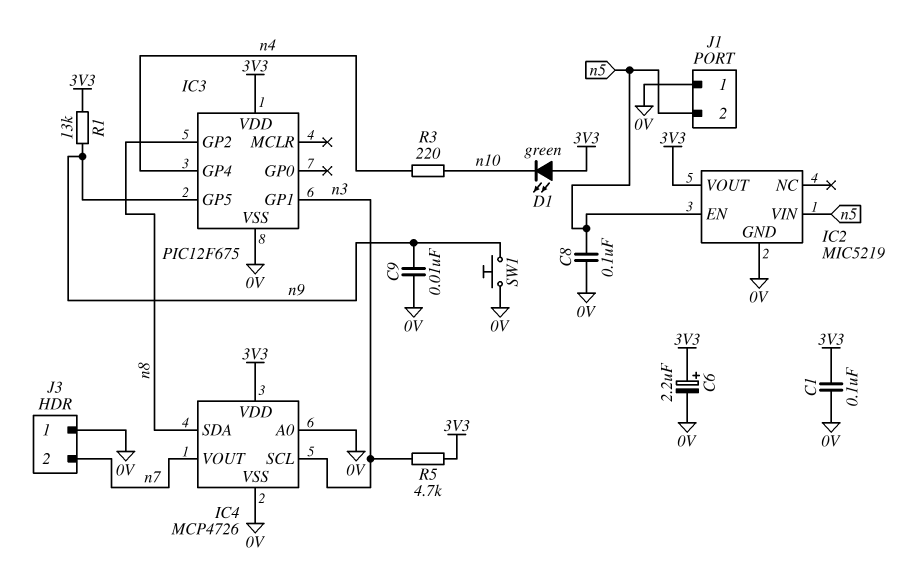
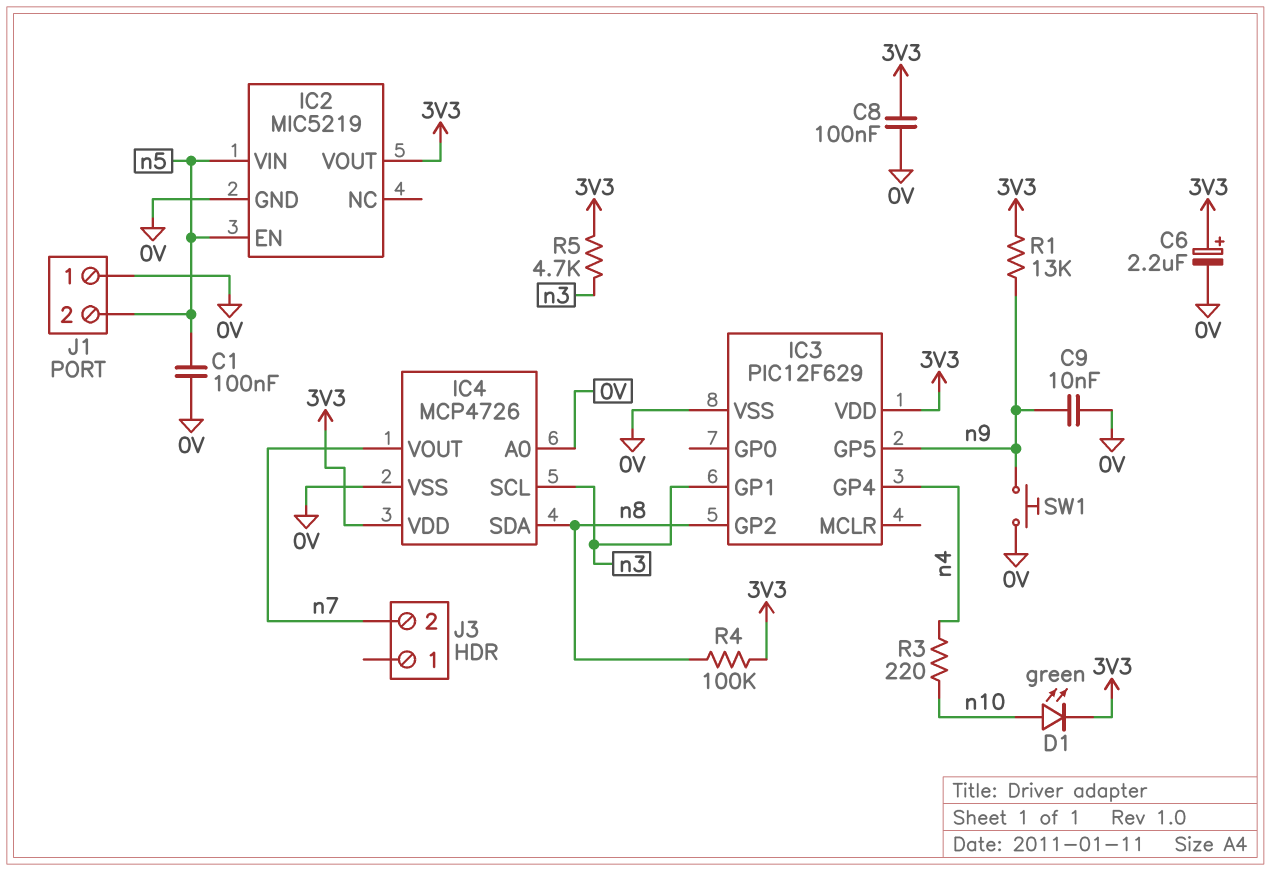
C1: 100nF (0V, 3V3) -> 100nF (0V, n5)
C8: 100nF (0V, n5) -> 100nF (0V, 3V3)
D1: LED green (A 3V3, K n10) -> LED green (A n10, K 3V3)
IC3: PIC12F675 -> PIC12F629
J3 pin 1: 0V -> none
R4: none -> 100k (3V3, n8)

